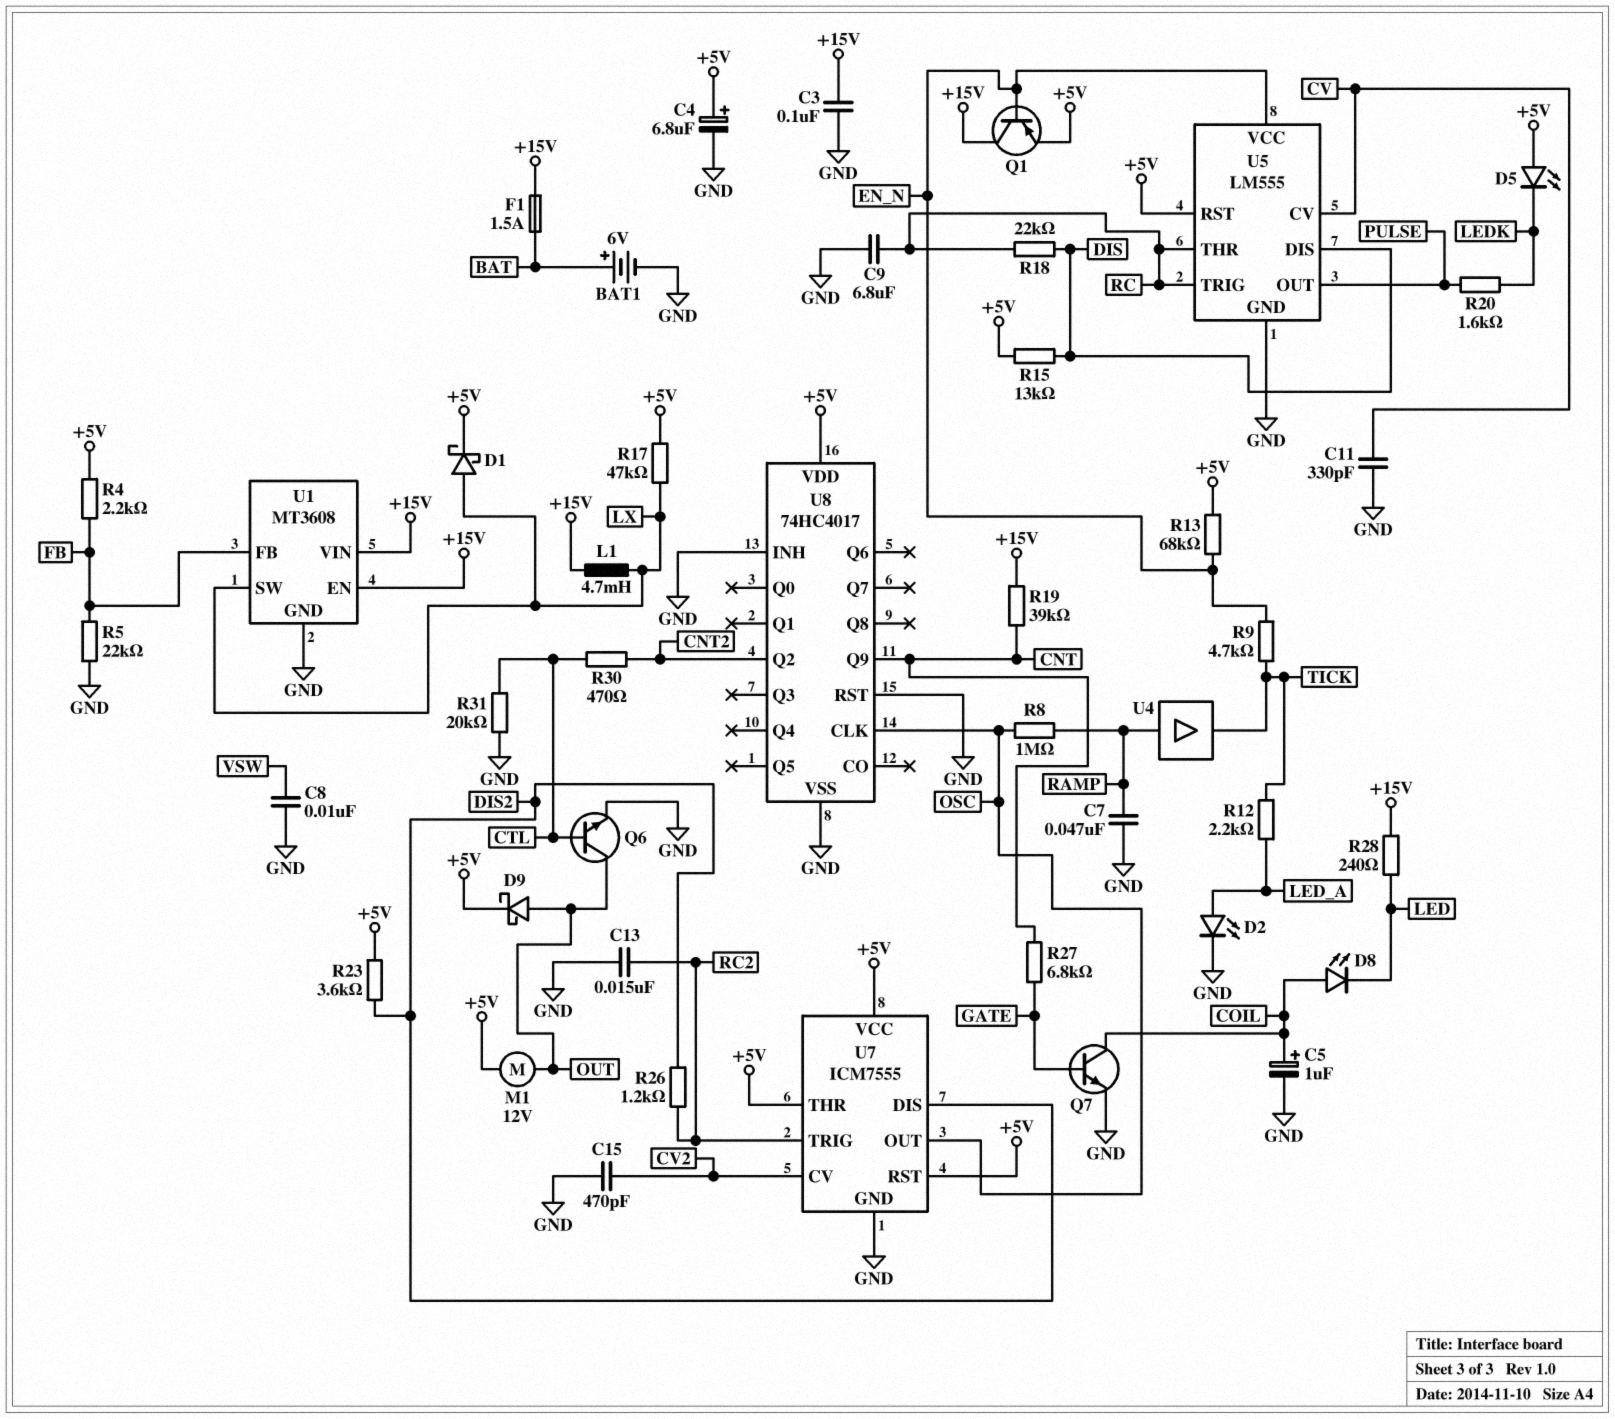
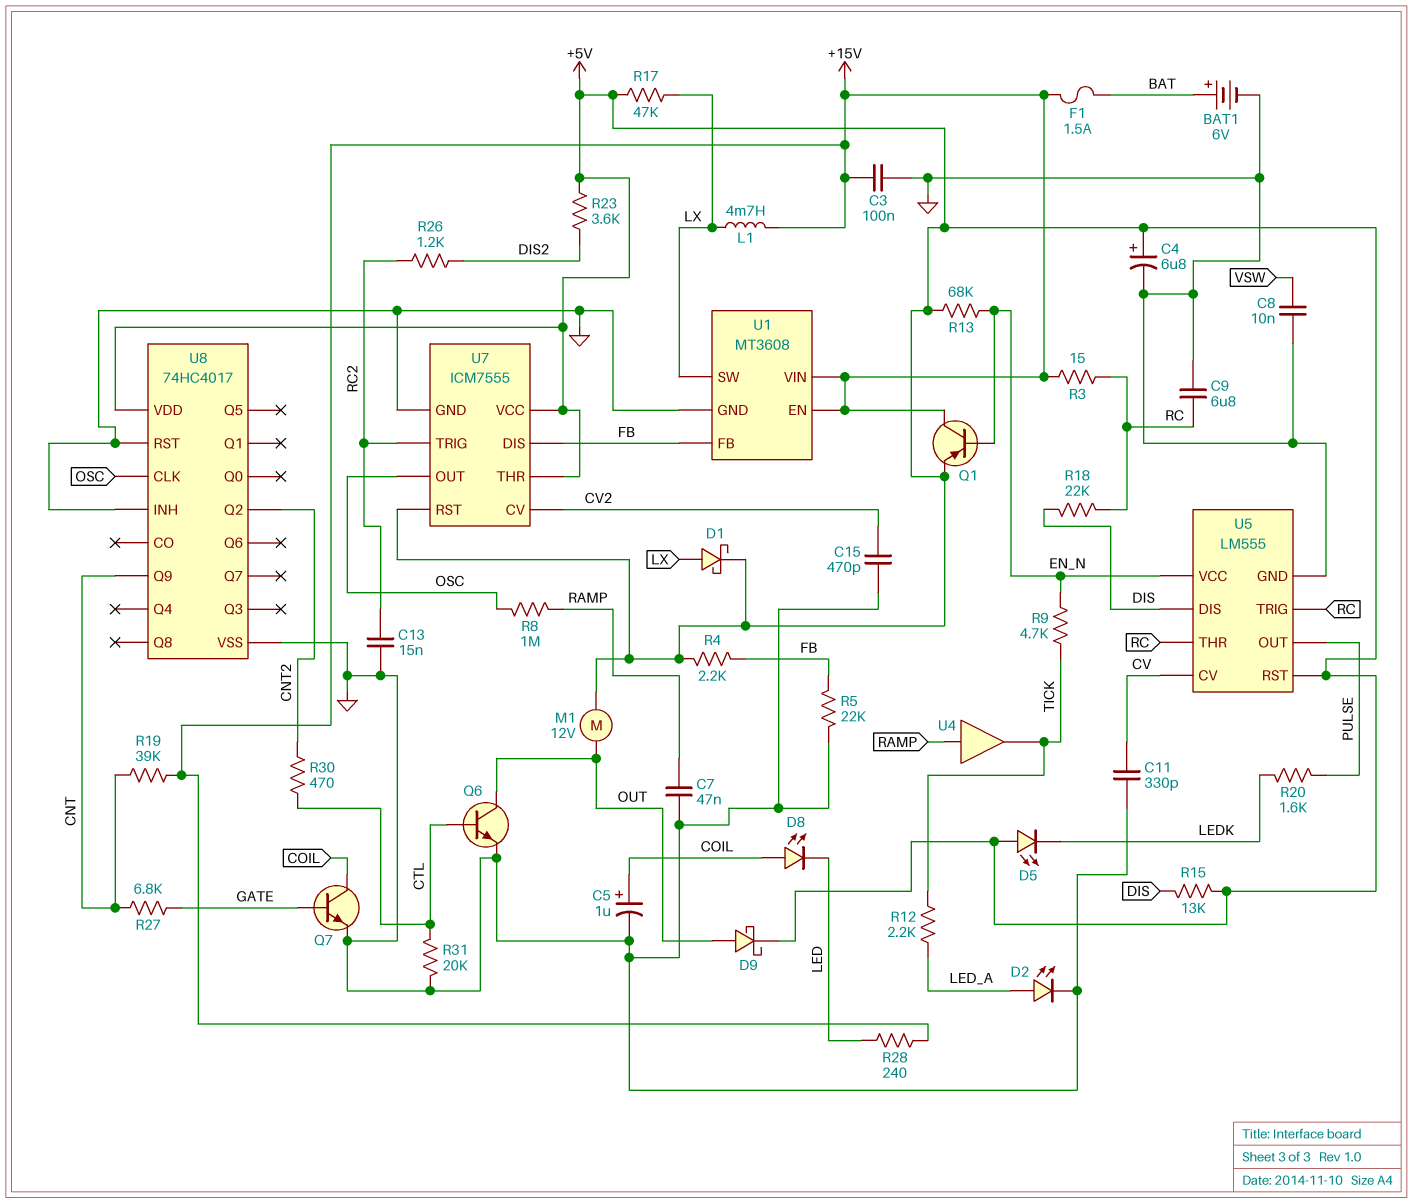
R3: none -> 15 (+15V, RC)
U7 pin DIS: DIS2 -> FB

